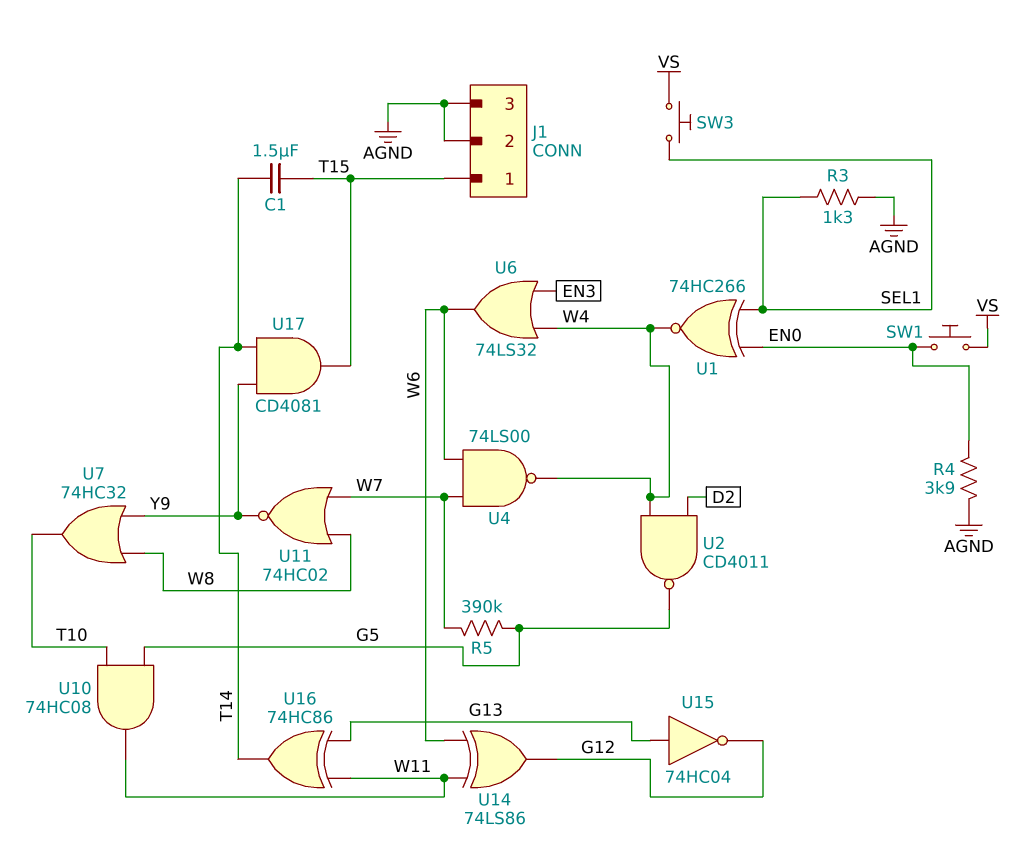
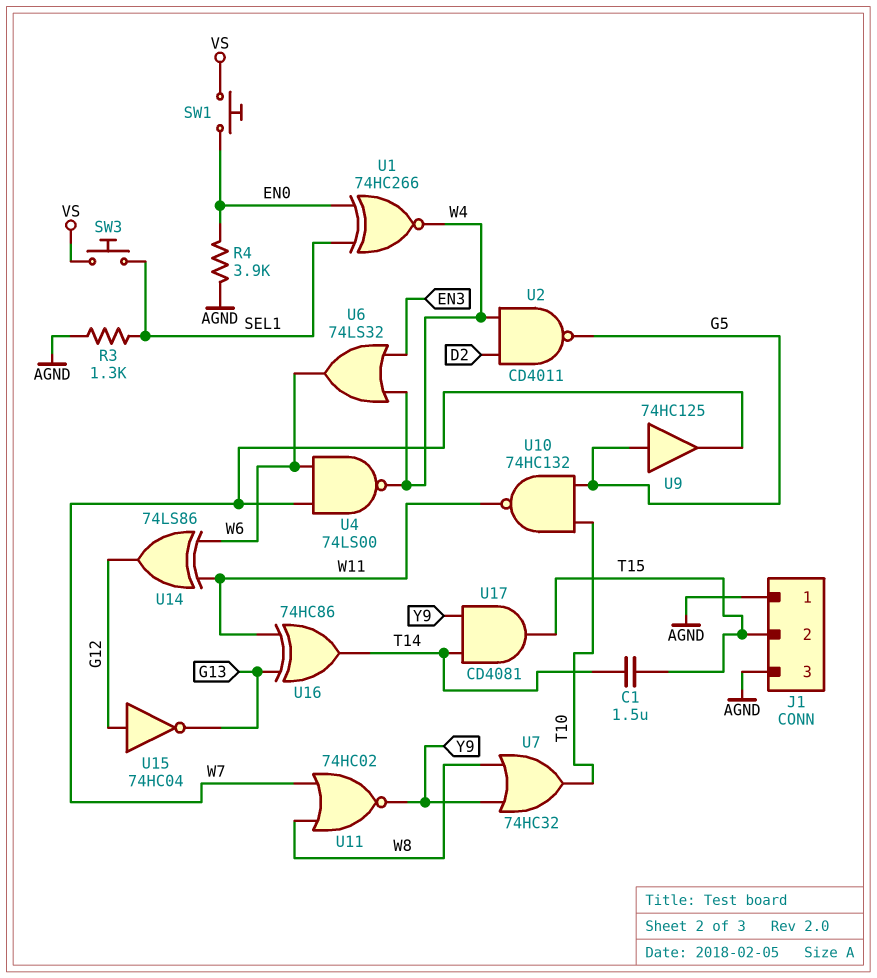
J1 pin 1: T15 -> AGND
J1 pin 2: AGND -> T15
R5: 390k (G5, W7) -> none
U9: none -> buffer 74HC125 (in G5, out W7)
U10: AND 74HC08 (in G5, in T10, out W11) -> NAND 74HC132 (in G5, in T10, out W11)
U15: NOT 74HC04 (in G13, out G12) -> NOT 74HC04 (in G12, out G13)

